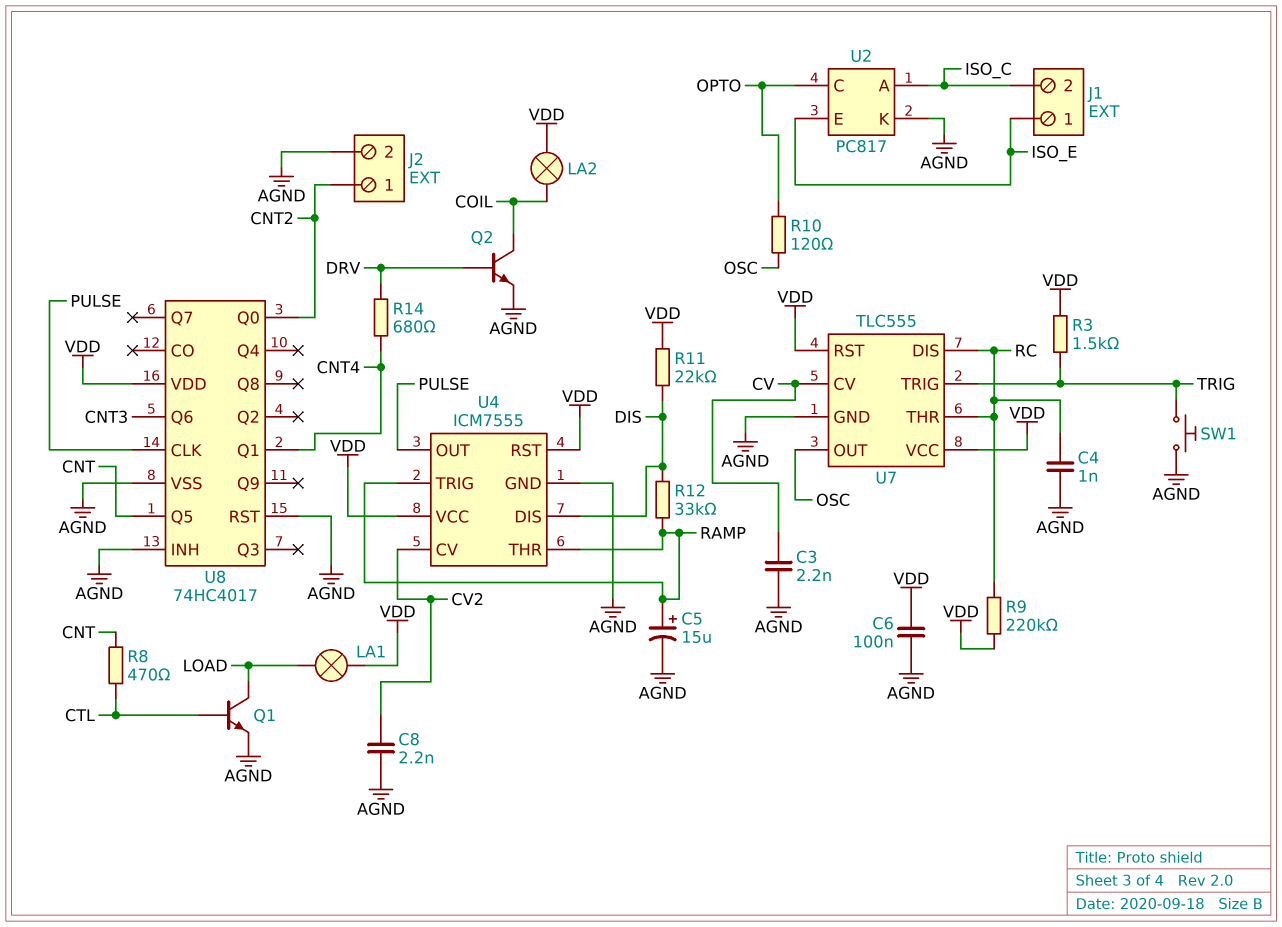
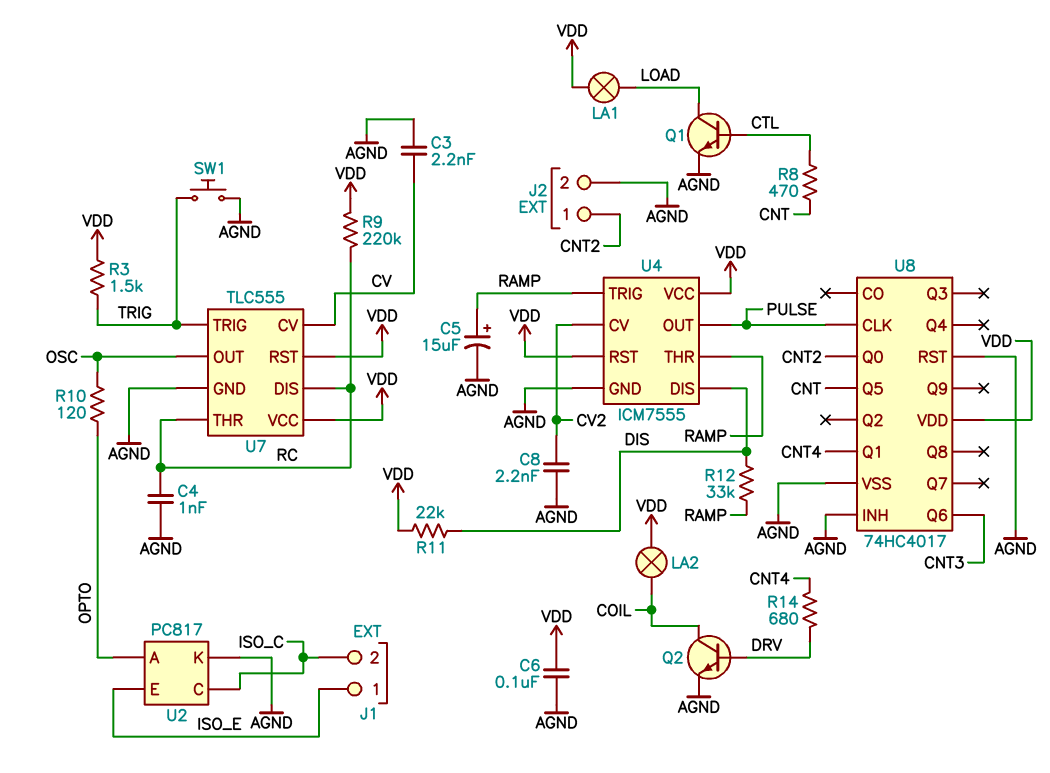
U2 pin A: ISO_C -> OPTO
U2 pin C: OPTO -> ISO_C

